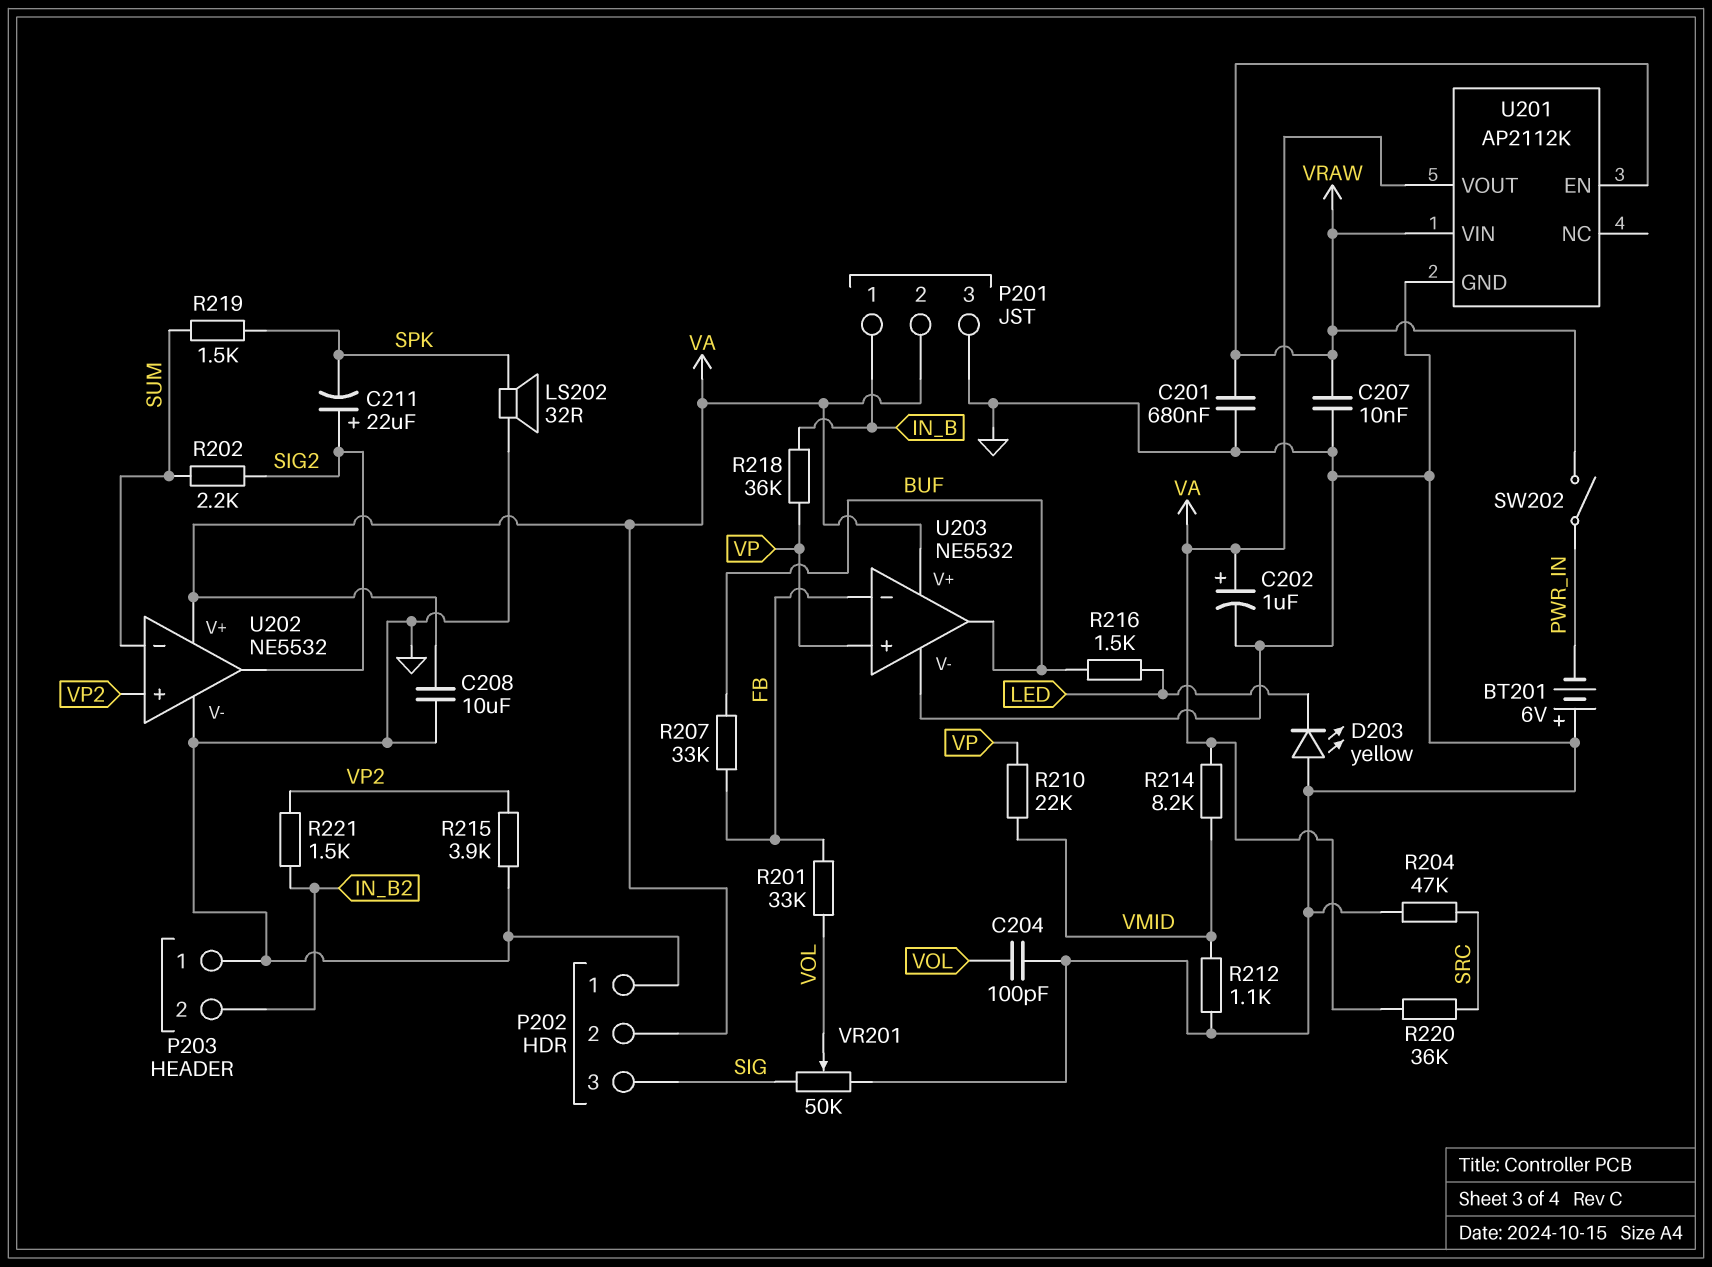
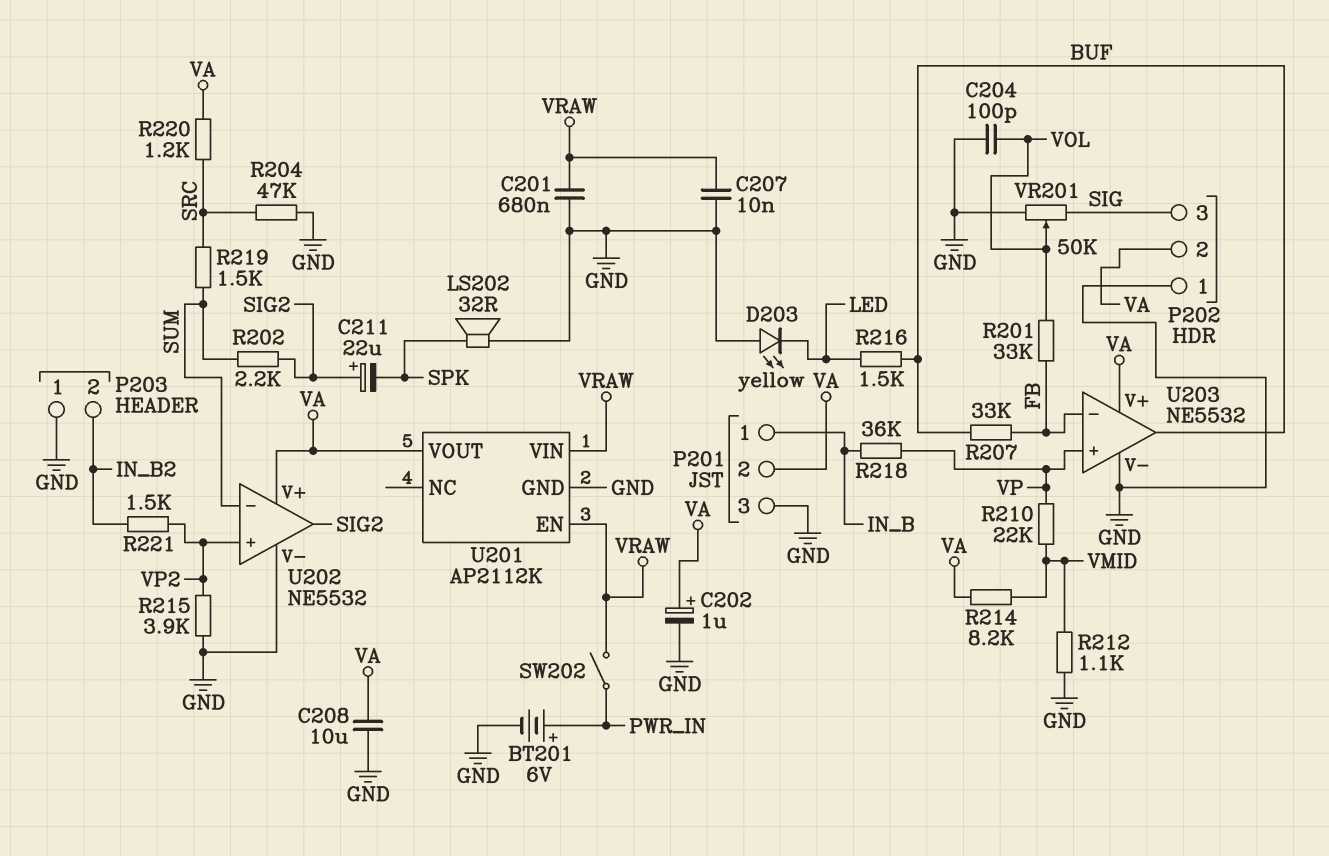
BT201: 6V (plus GND, minus PWR_IN) -> 6V (plus PWR_IN, minus GND)
R219: 1.5k (SPK, SUM) -> 1.5k (SRC, SUM)
R220: 36k (SRC, VA) -> 1.2k (SRC, VA)

